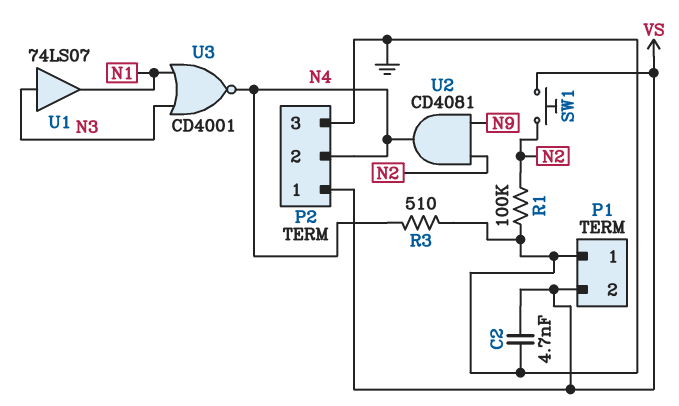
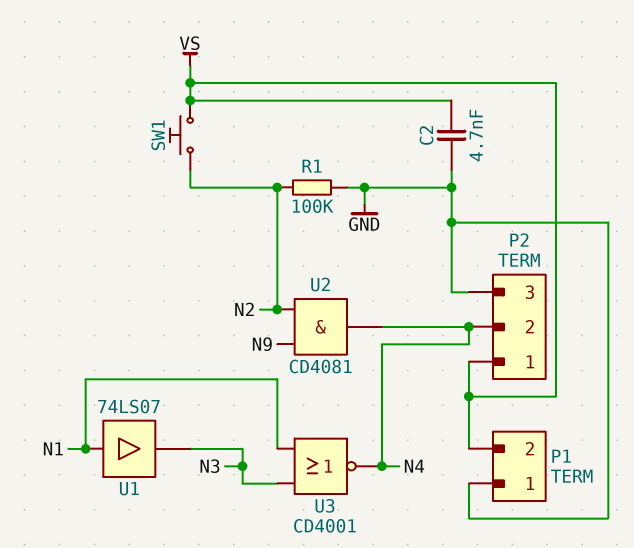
R3: 510 (GND, N4) -> none
U1: buffer 74LS07 (in N3, out N1) -> buffer 74LS07 (in N1, out N3)

